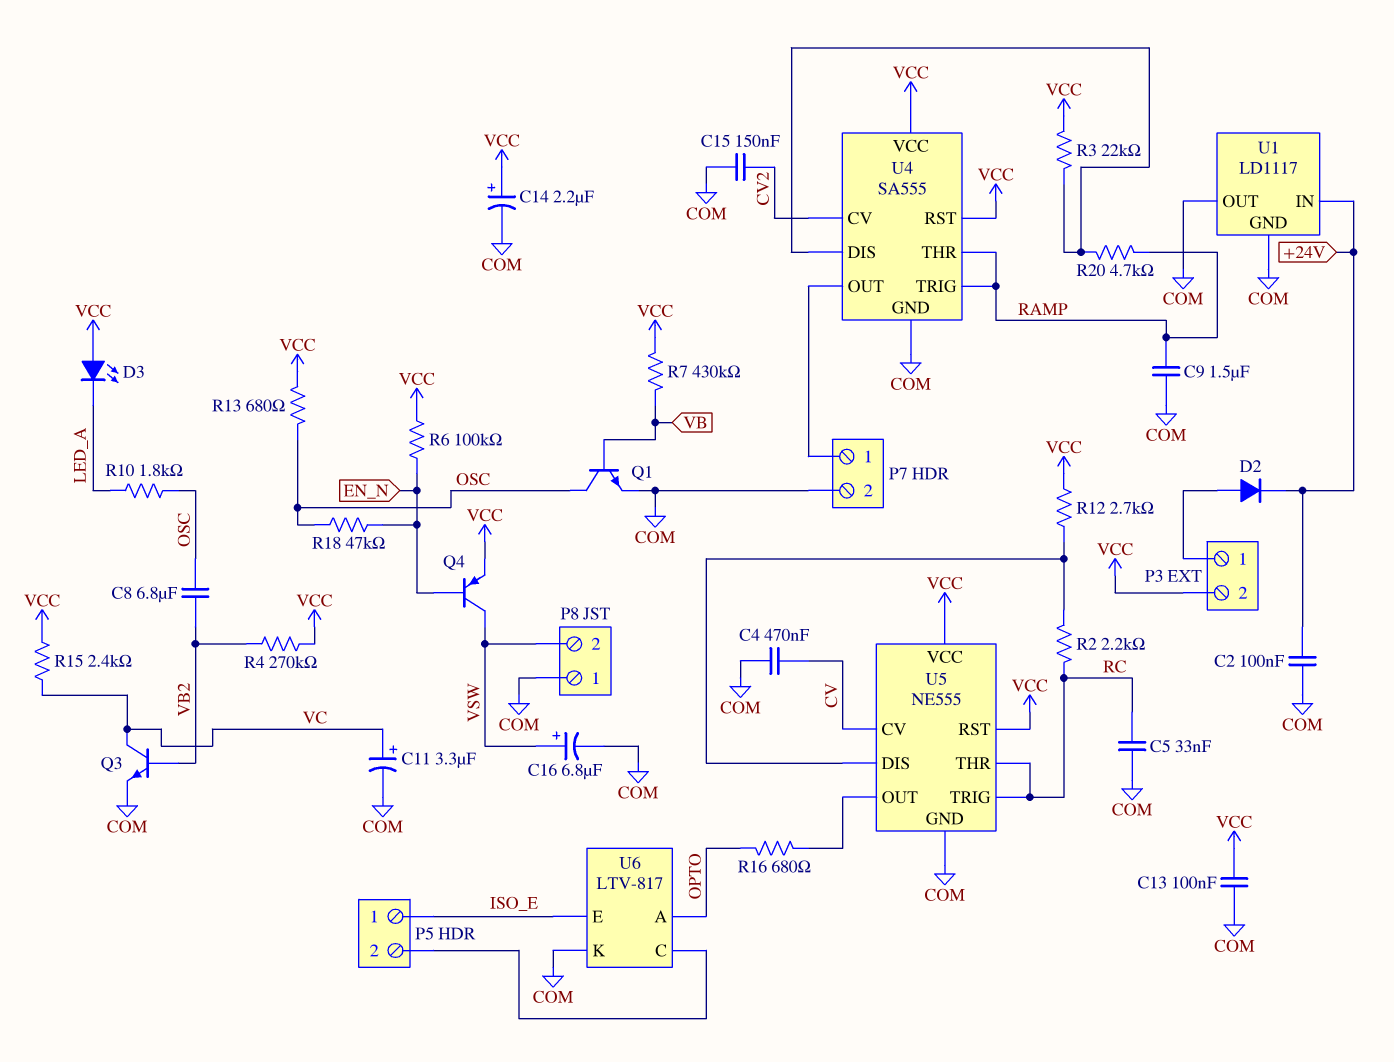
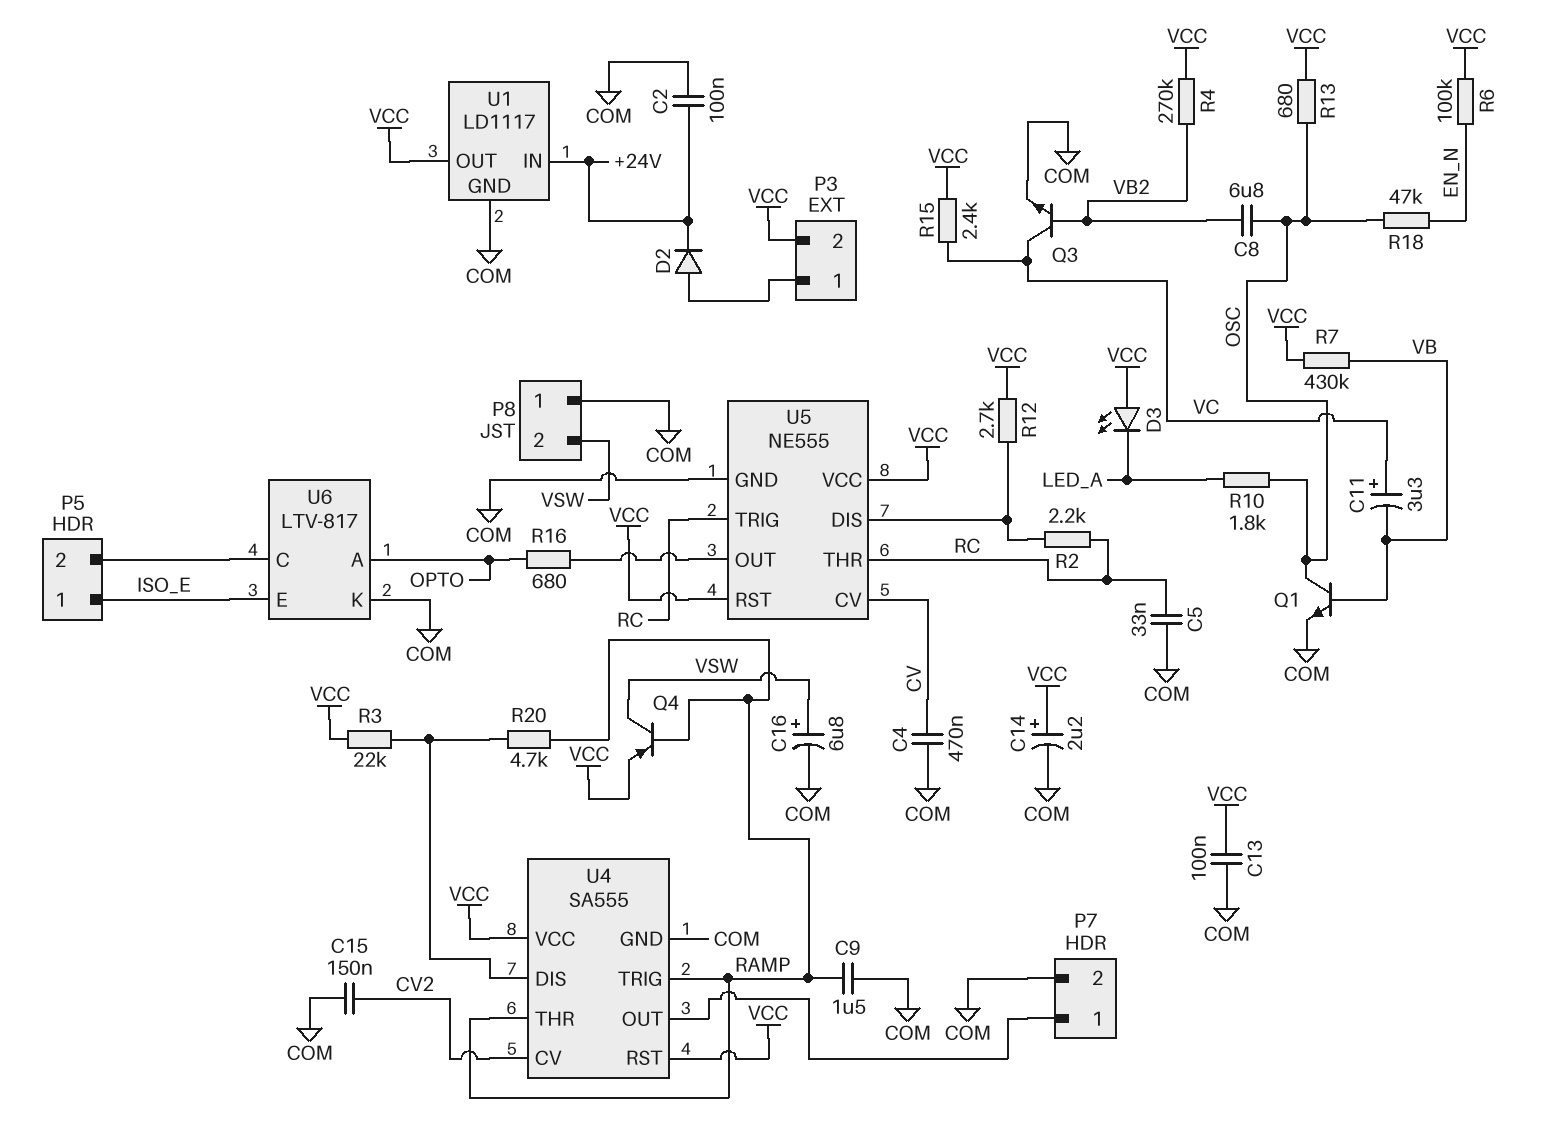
C11: 3.3uF (plus VC, minus COM) -> 3.3uF (plus VC, minus VB)
Q4: PNP (B EN_N, C VSW, E VCC) -> PNP (B RAMP, C VSW, E VCC)
U1 pin OUT: COM -> VCC

